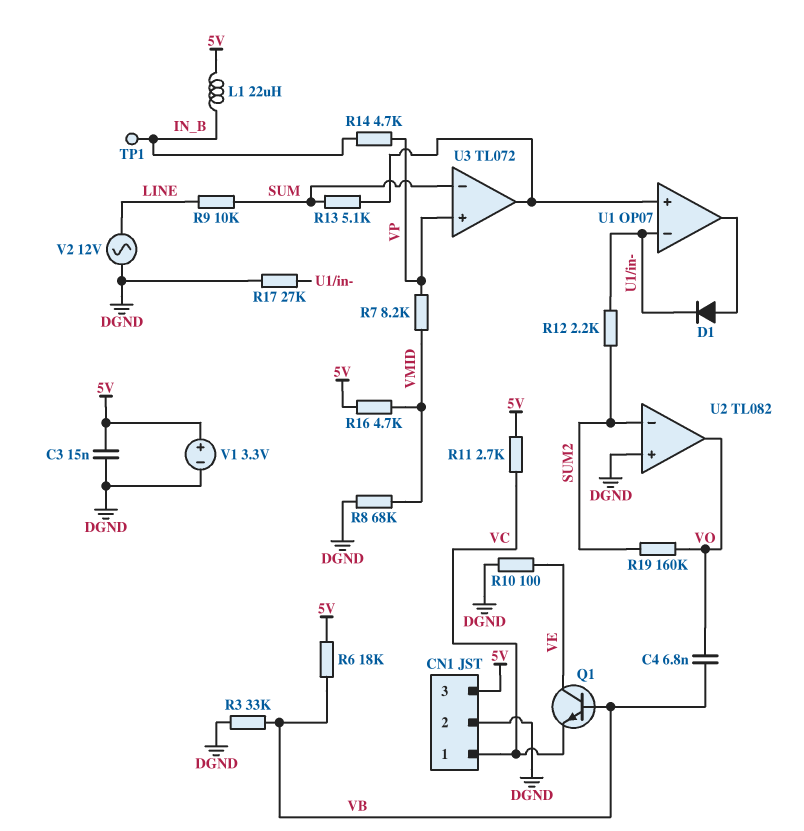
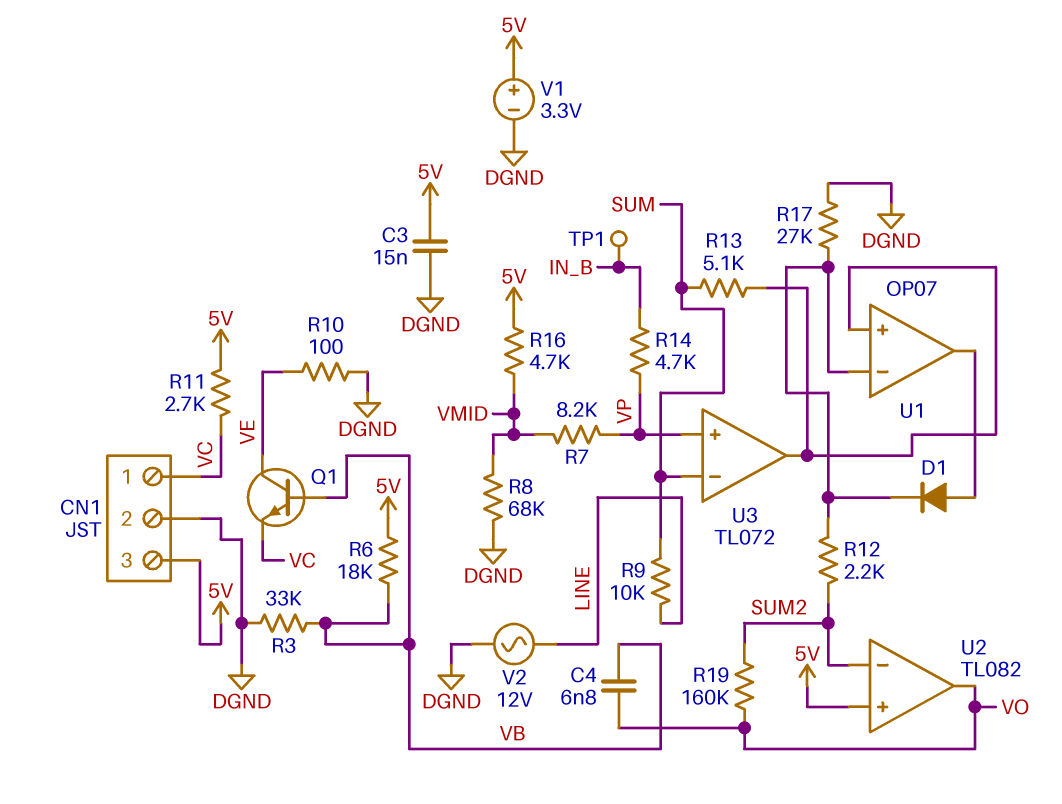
L1: 22uH (5V, IN_B) -> none
U2 pin in+: DGND -> 5V

